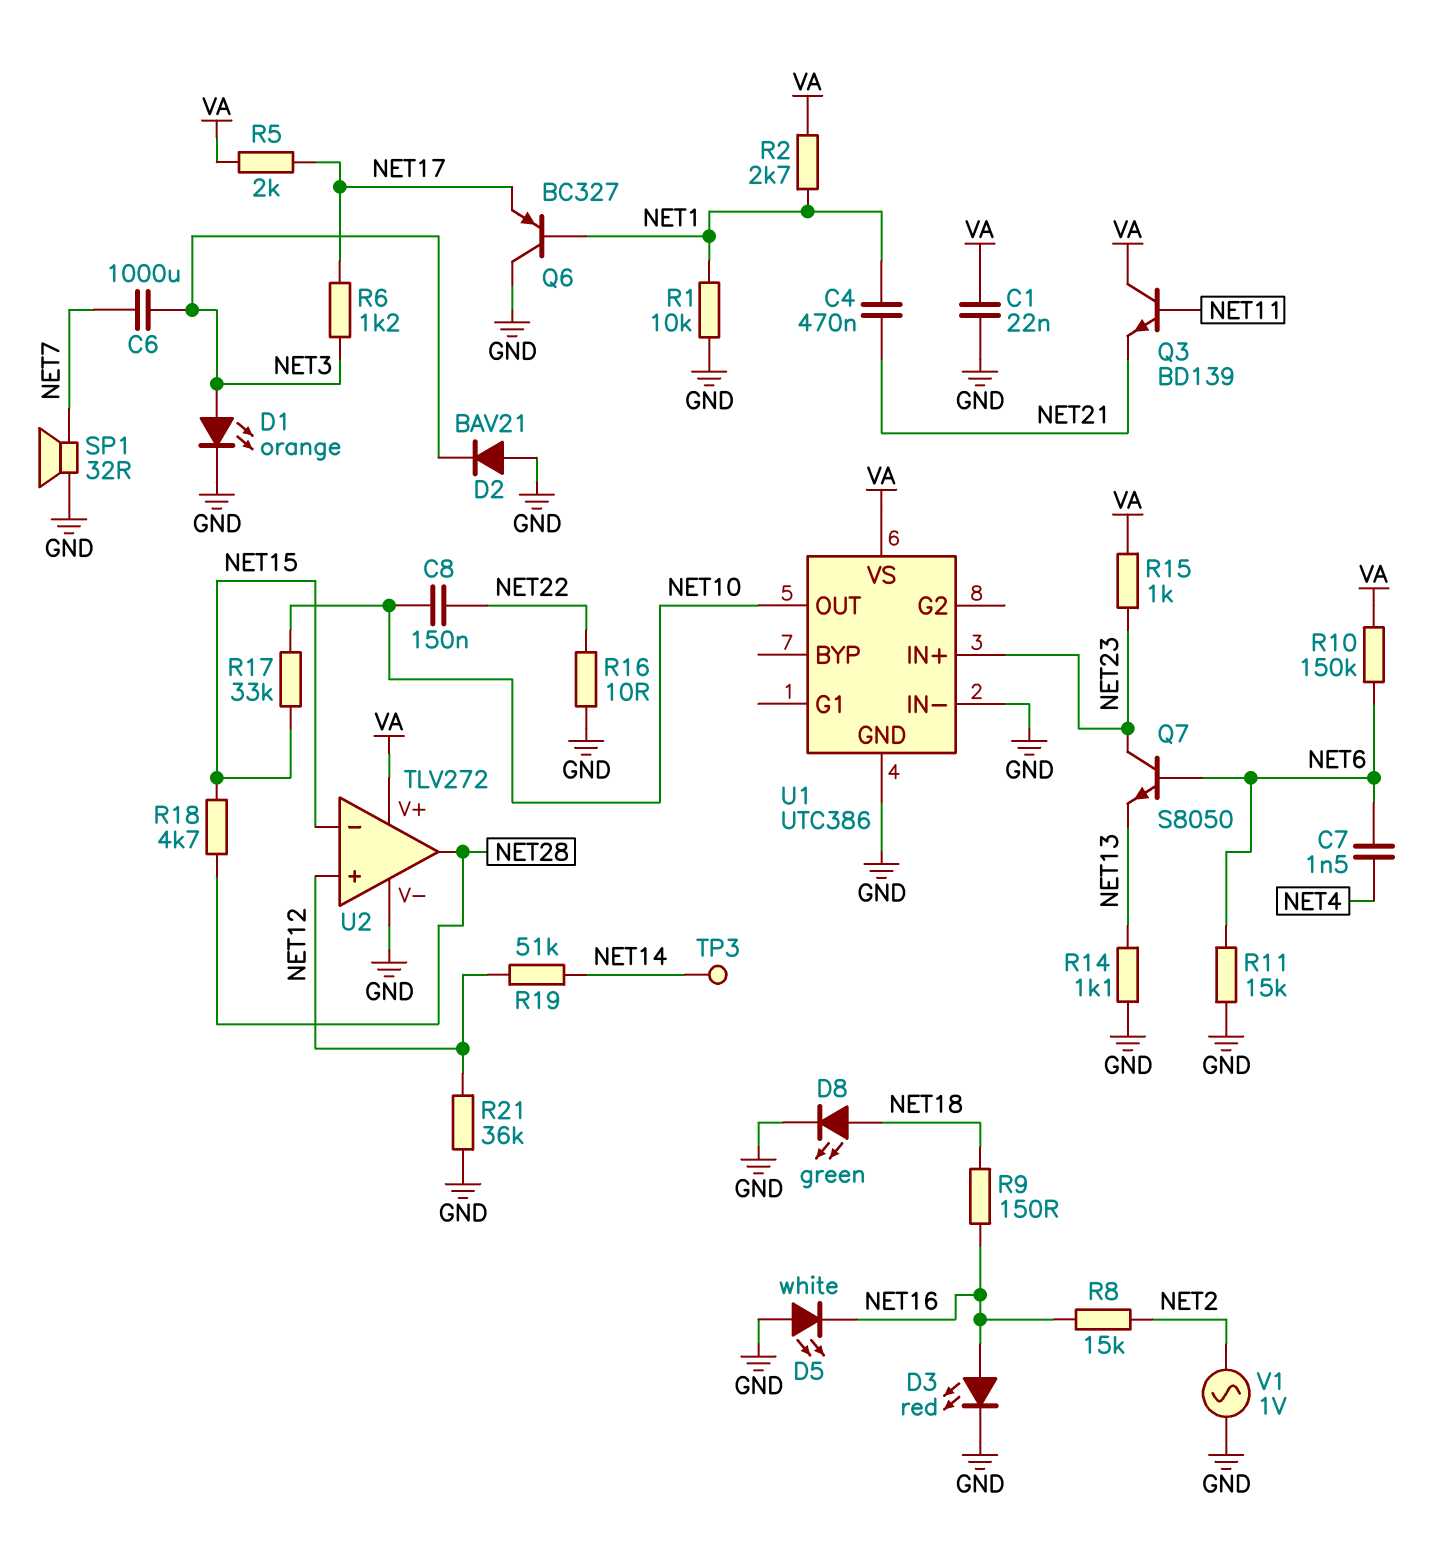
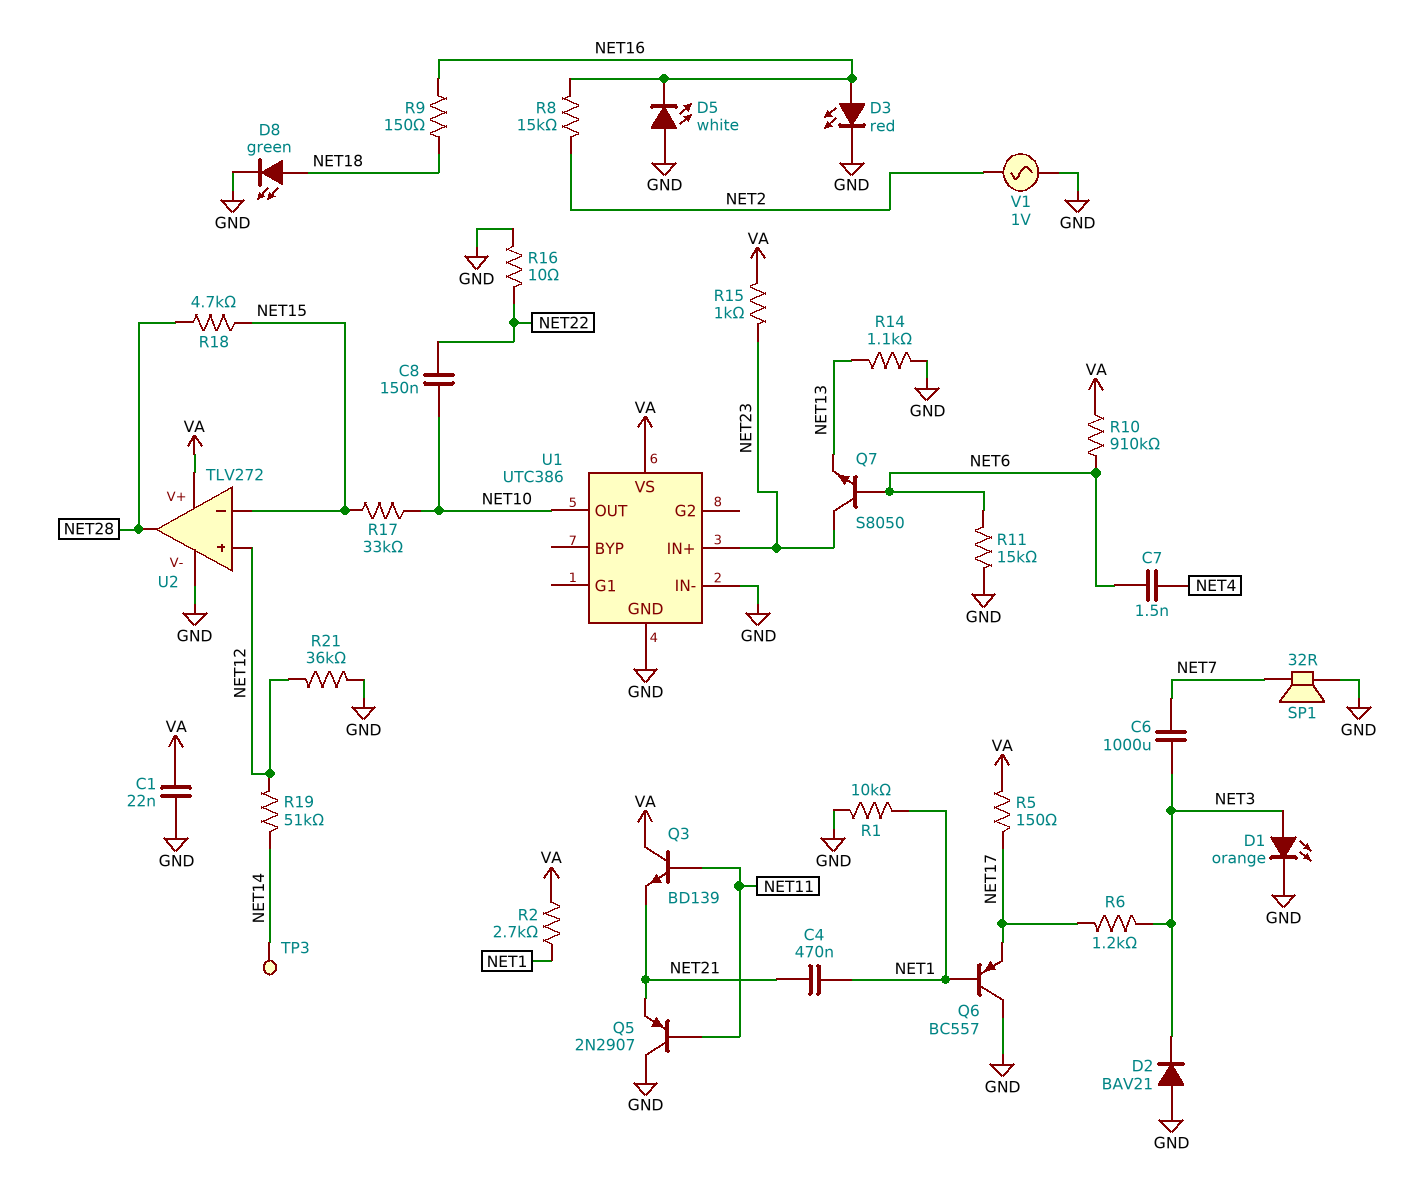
Q5: none -> PNP 2N2907 (B NET11, C GND, E NET21)
Q6: PNP BC327 (B NET1, C GND, E NET17) -> PNP BC557 (B NET1, C GND, E NET17)
R5: 2k (NET17, VA) -> 150 (NET17, VA)
R10: 150k (NET6, VA) -> 910k (NET6, VA)

